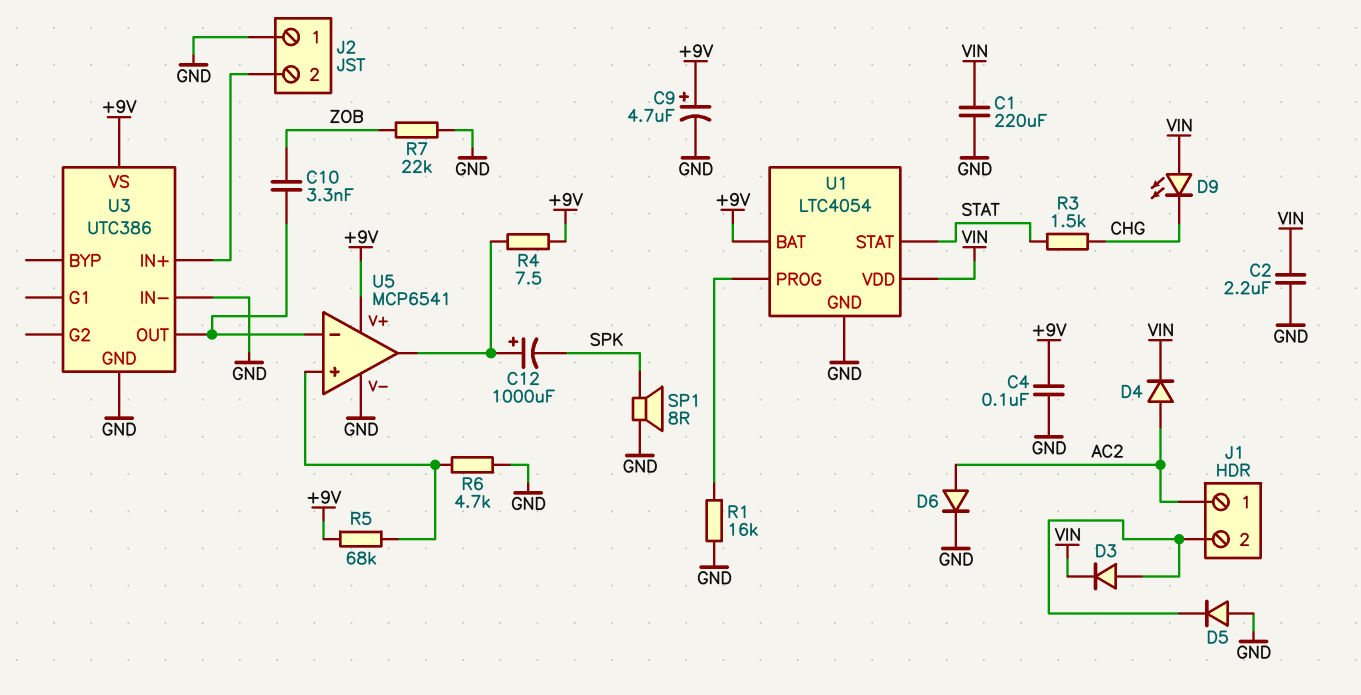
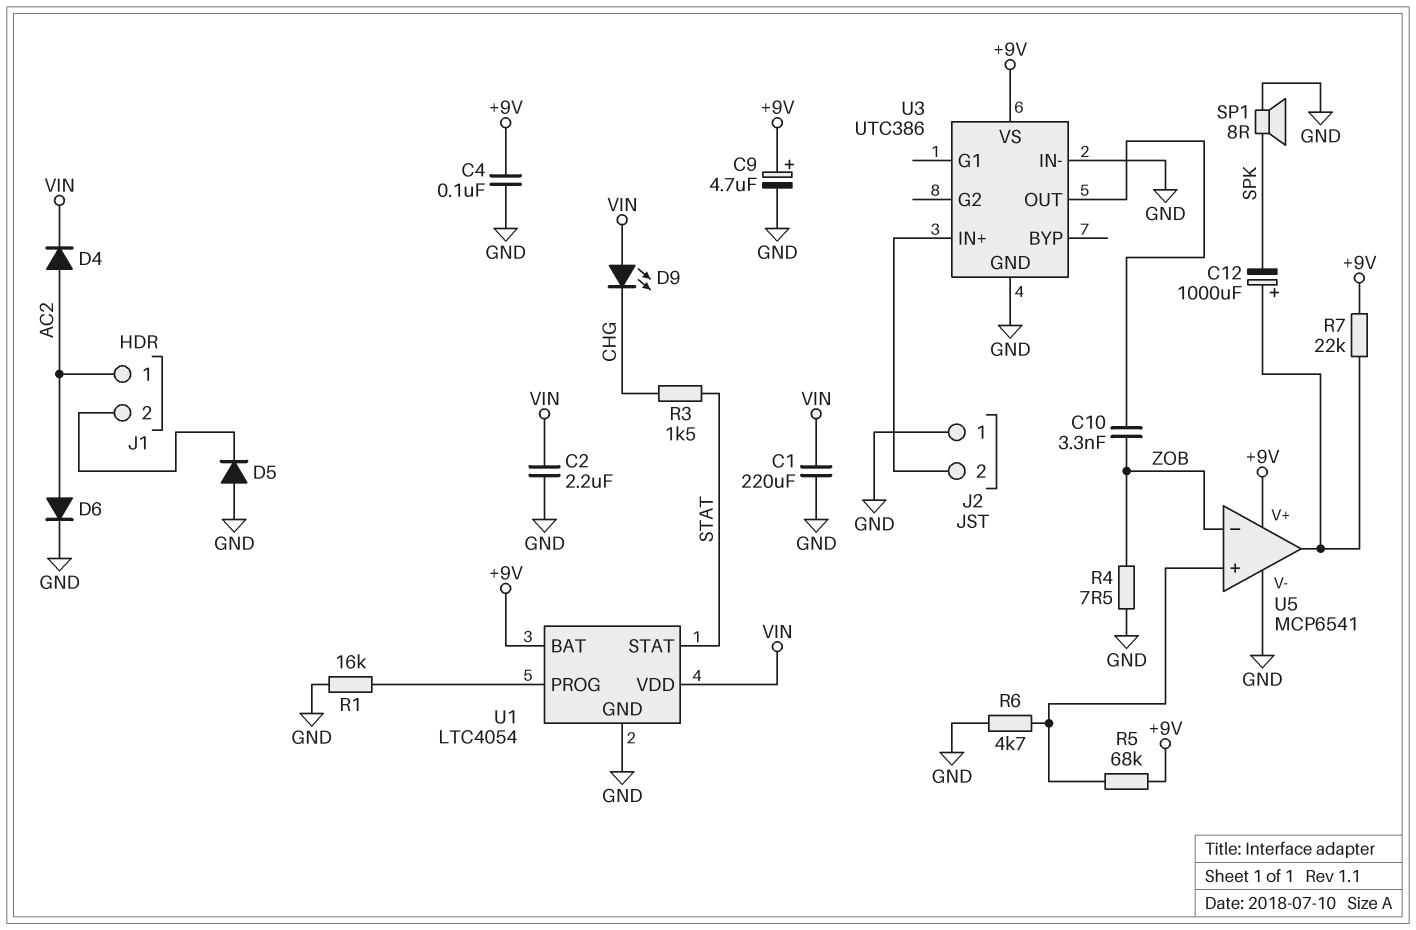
D3: diode (A J1/2, K VIN) -> none
R4: 7.5 (+9V, U5/out) -> 7.5 (GND, ZOB)
R7: 22k (GND, ZOB) -> 22k (+9V, U5/out)
U5 pin in-: U3/OUT -> ZOB

